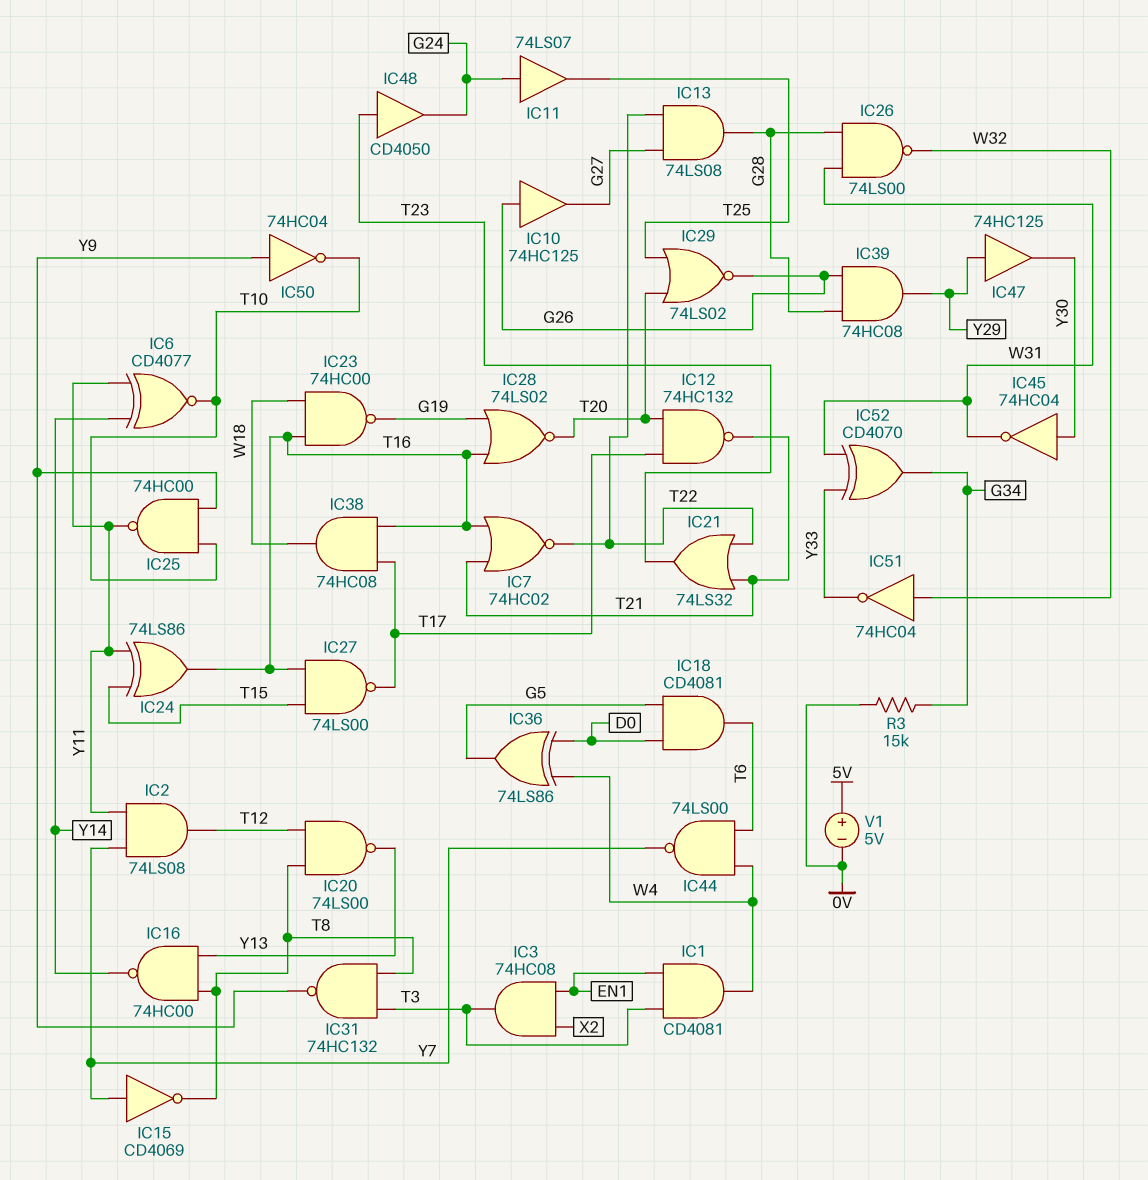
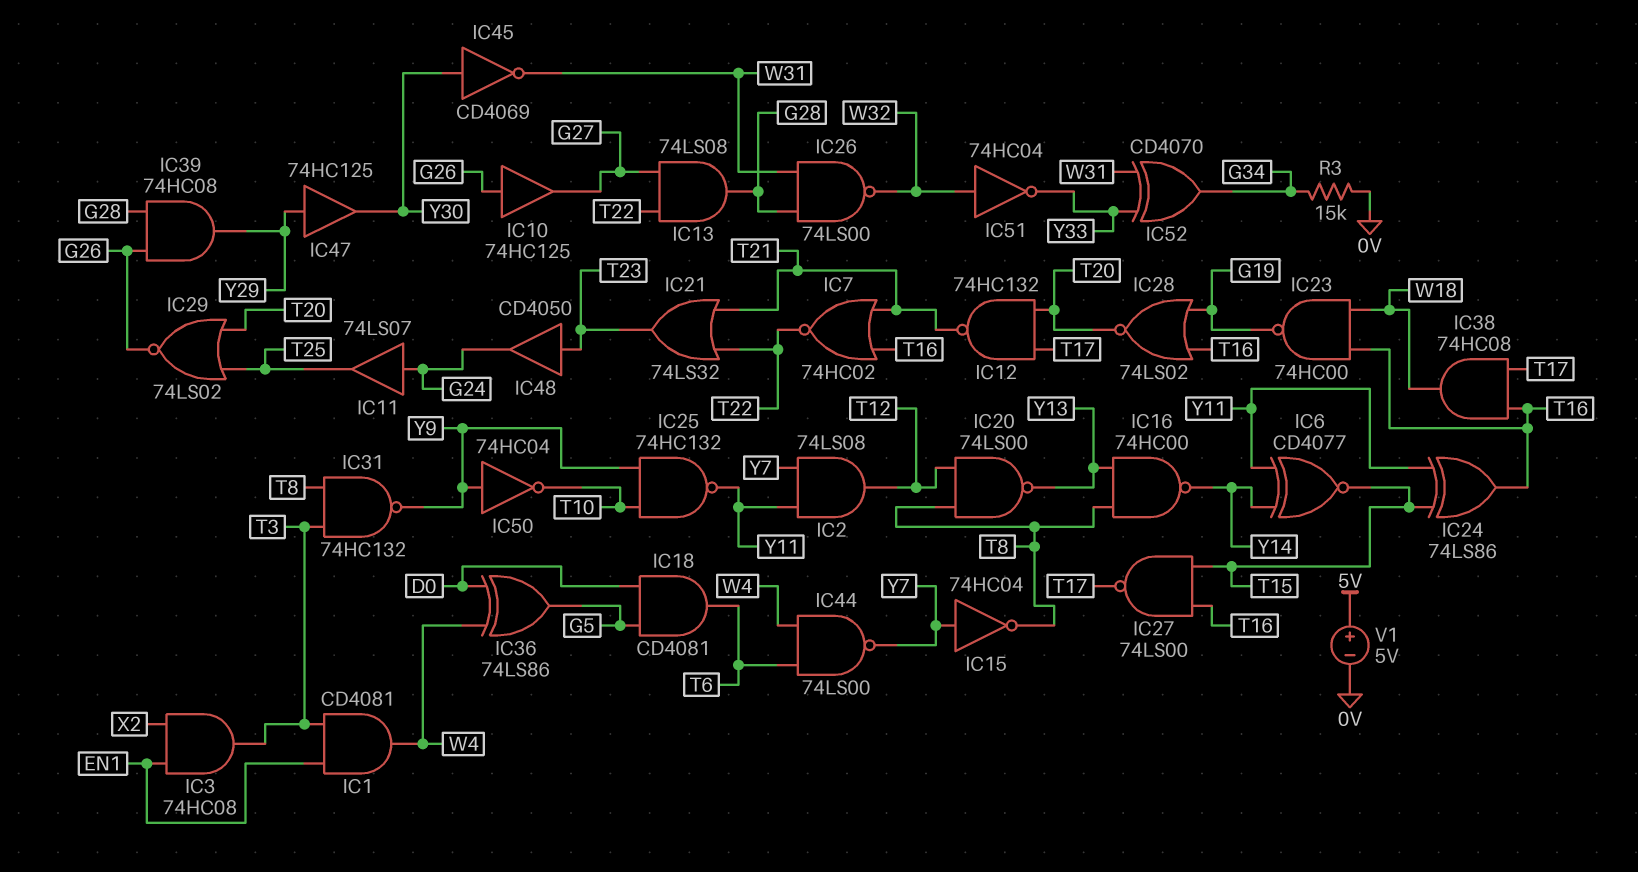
IC6: XNOR CD4077 (in Y11, in Y14, out T10) -> XNOR CD4077 (in Y11, in Y14, out T15)
IC15: NOT CD4069 (in Y7, out T8) -> NOT 74HC04 (in Y7, out T8)
IC25: NAND 74HC00 (in T10, in Y9, out Y11) -> NAND 74HC132 (in T10, in Y9, out Y11)
IC45: NOT 74HC04 (in Y30, out W31) -> NOT CD4069 (in Y30, out W31)

